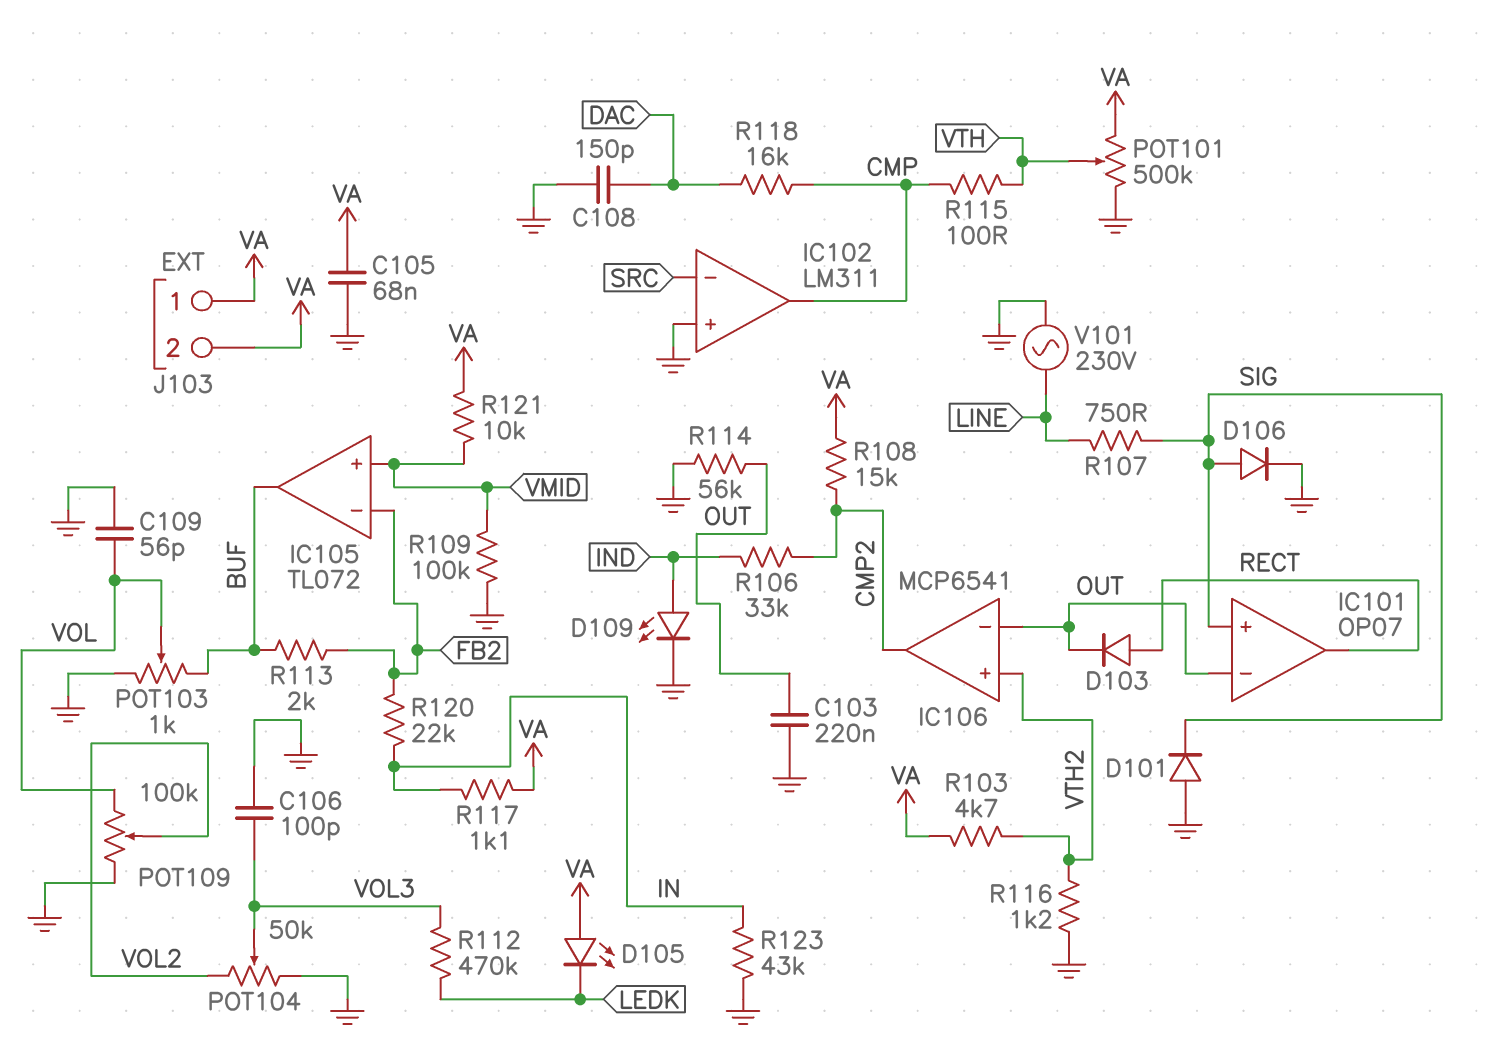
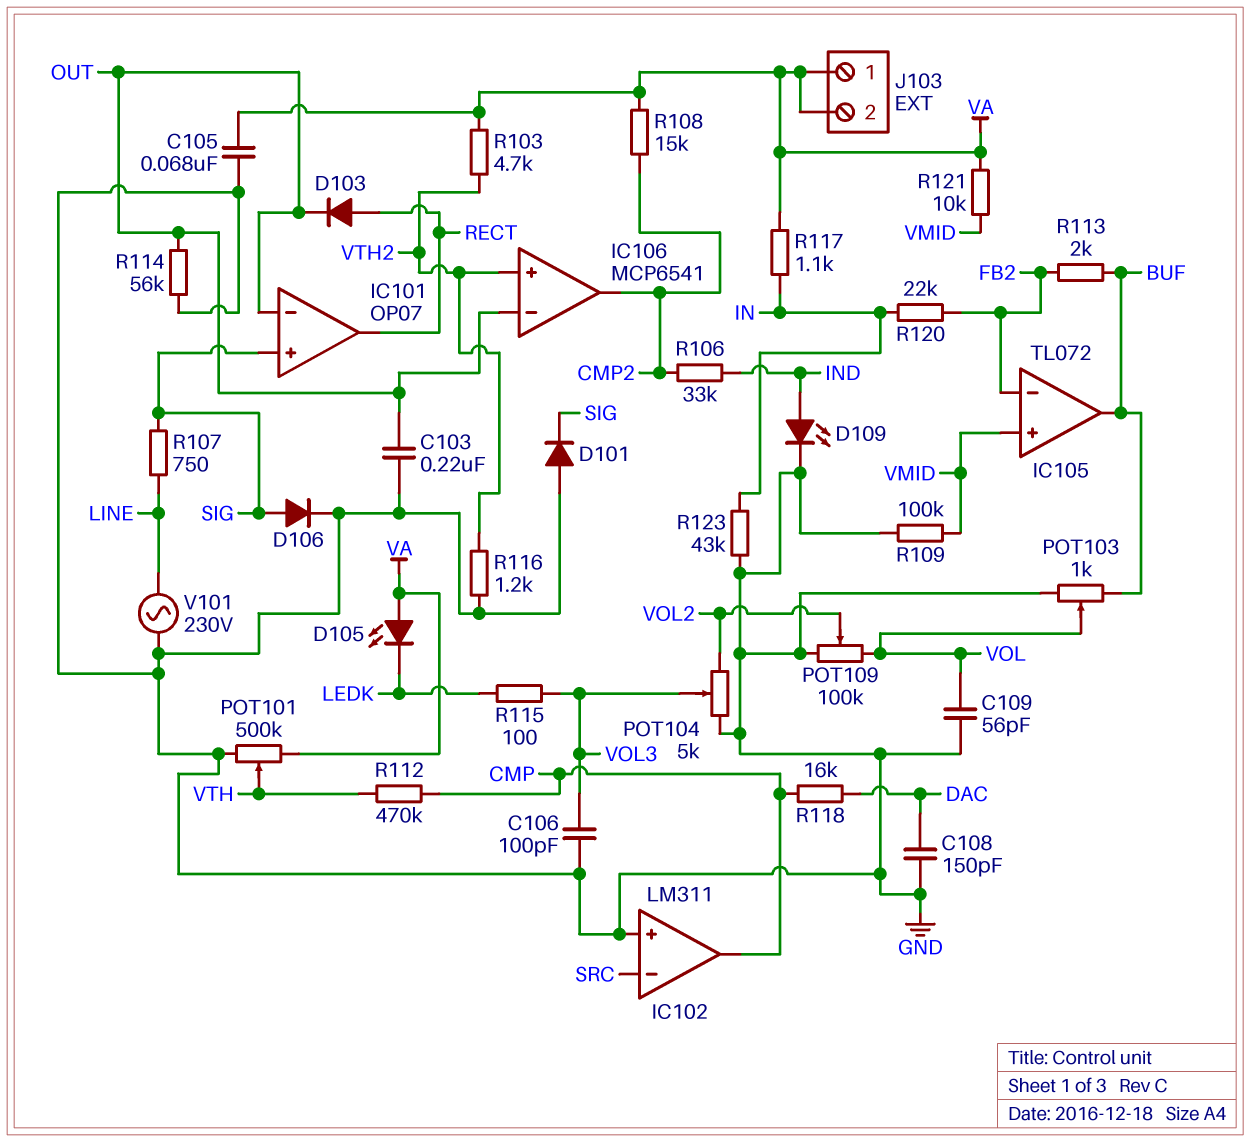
POT104: 50k (GND, VOL2, wiper VOL3) -> 5k (GND, VOL2, wiper VOL3)
R112: 470k (LEDK, VOL3) -> 470k (CMP, VTH)
R115: 100 (CMP, VTH) -> 100 (LEDK, VOL3)

